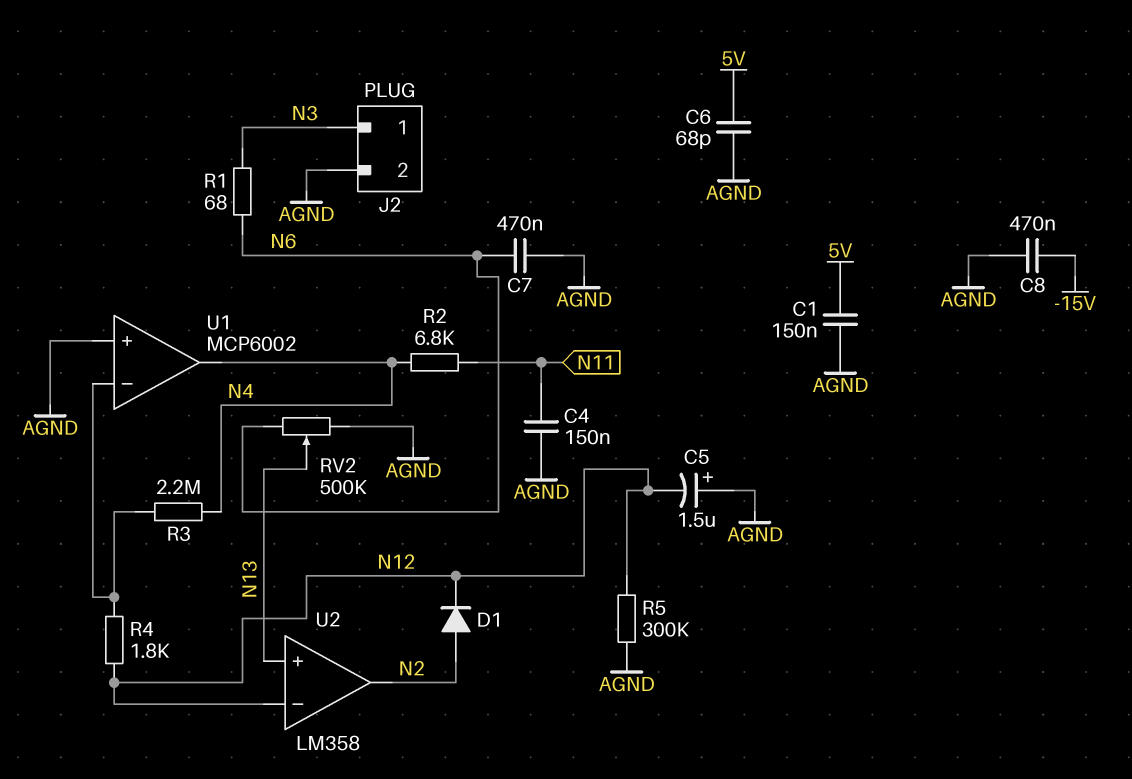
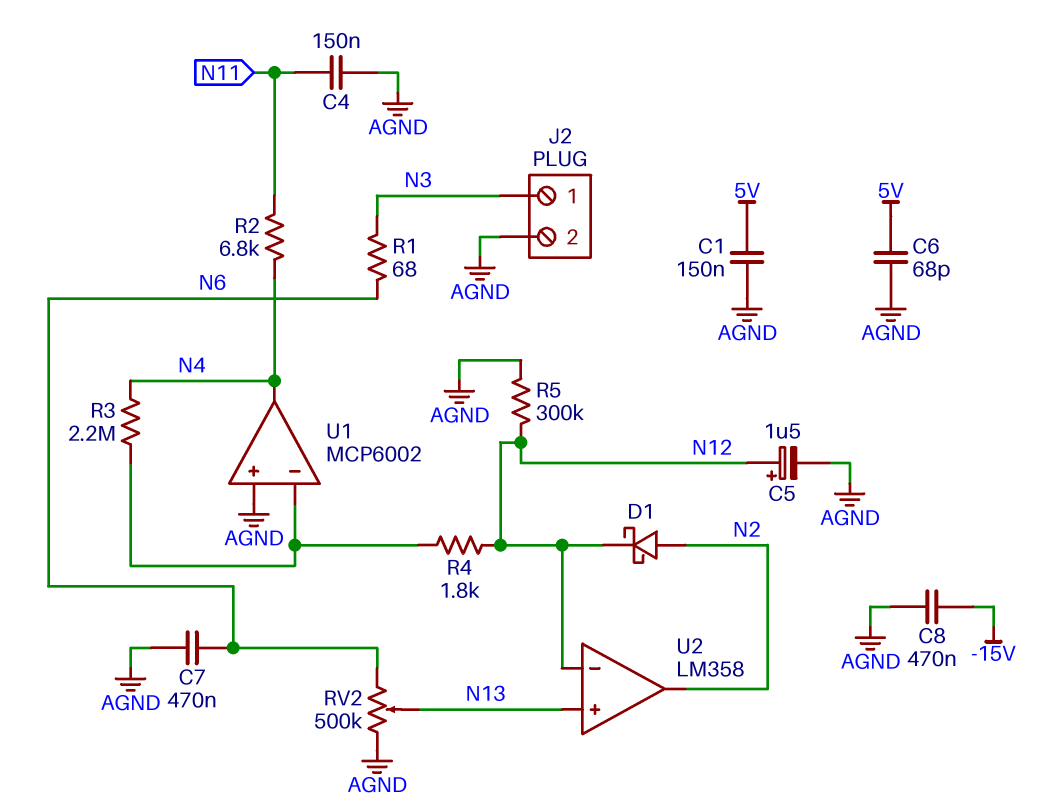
C5: 1.5uF (plus AGND, minus N12) -> 1.5uF (plus N12, minus AGND)
D1: diode (A N2, K N12) -> schottky (A N2, K N12)

